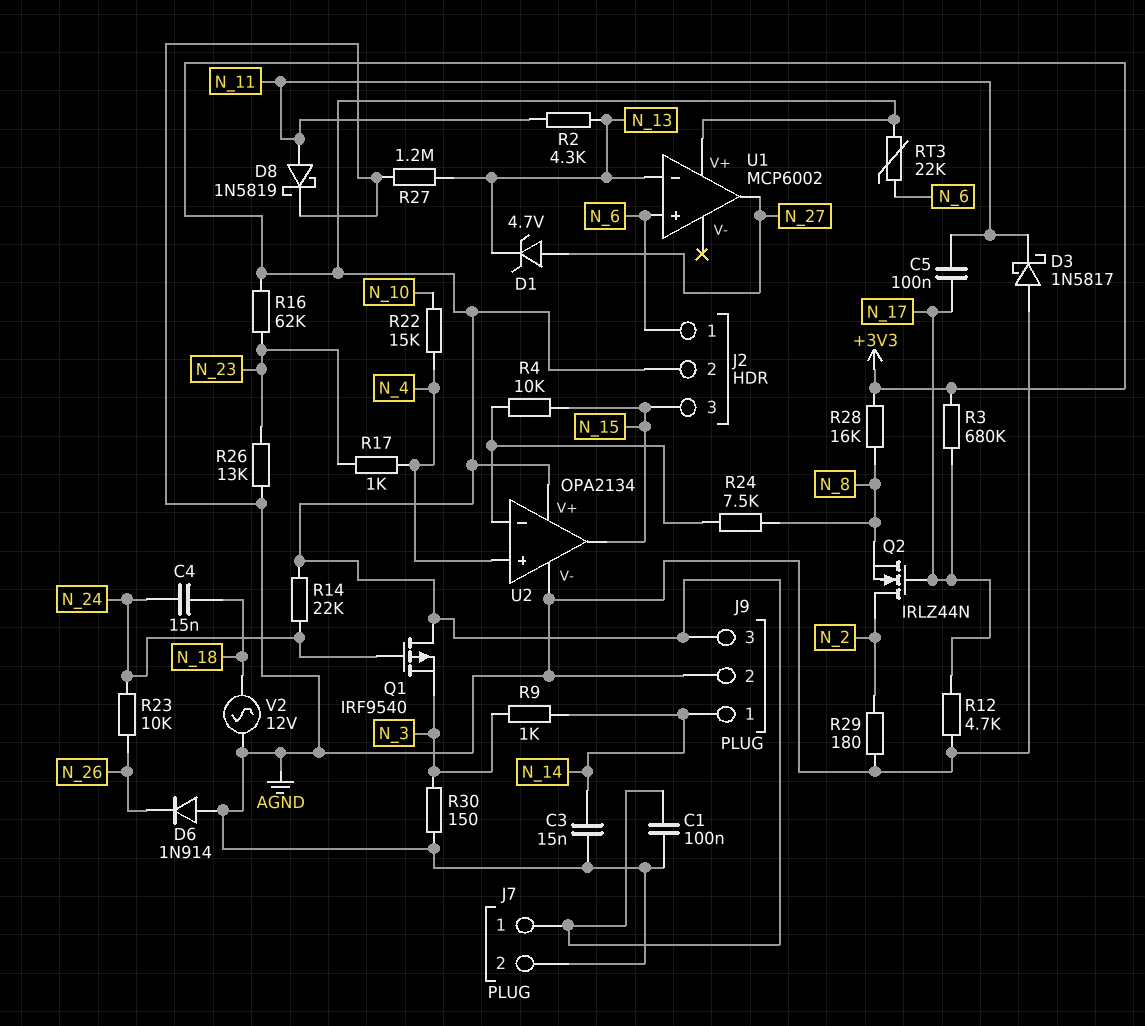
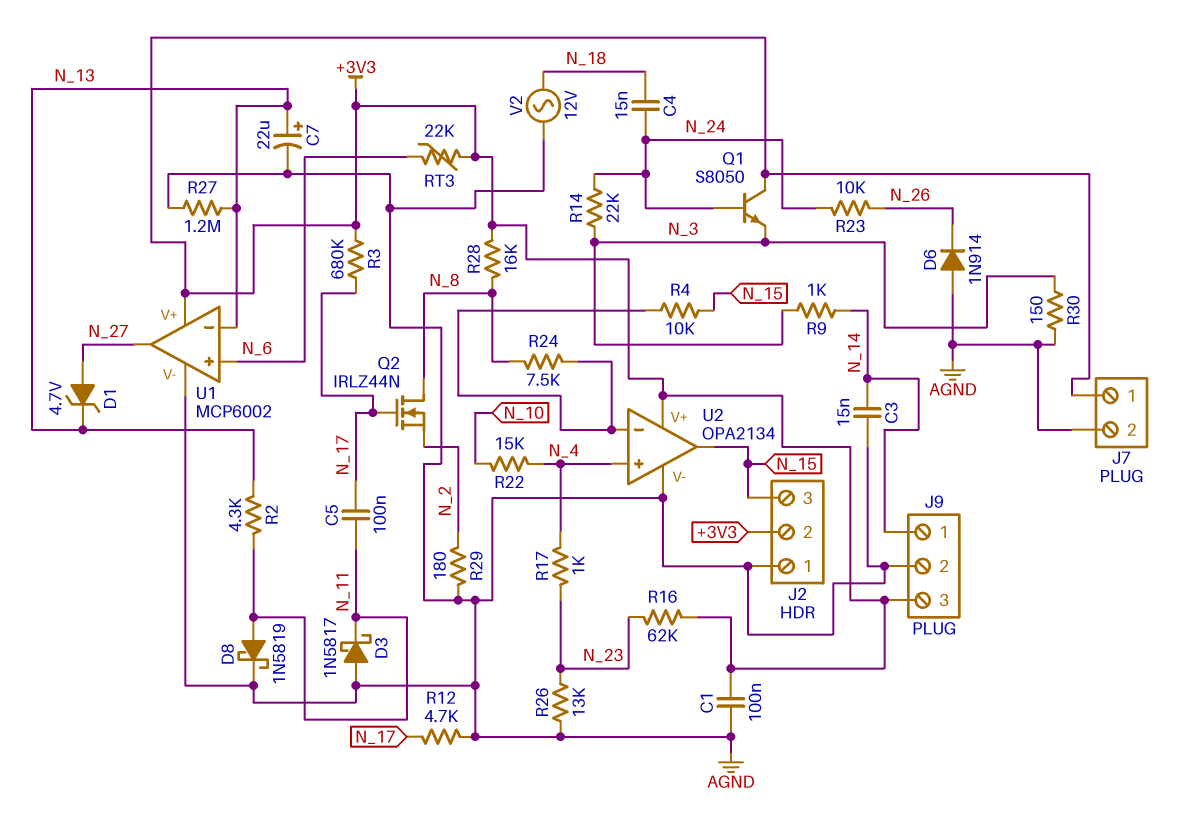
C7: none -> 22uF (plus N_13, minus AGND)
J2 pin 1: N_6 -> AGND
Q1: PMOS IRF9540 (G N_24, D +3V3, S N_3) -> NPN S8050 (B N_24, C +3V3, E N_3)
Q2: NMOS IRLZ44N (G N_17, D N_2, S N_8) -> NMOS IRLZ44N (G N_17, D N_8, S N_2)
R14: 22k (+3V3, N_24) -> 22k (N_3, N_24)
U1 pin V-: none -> AGND

